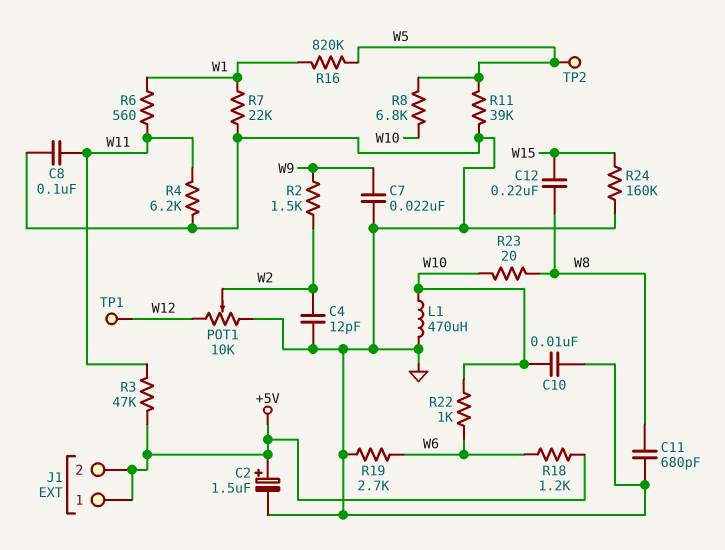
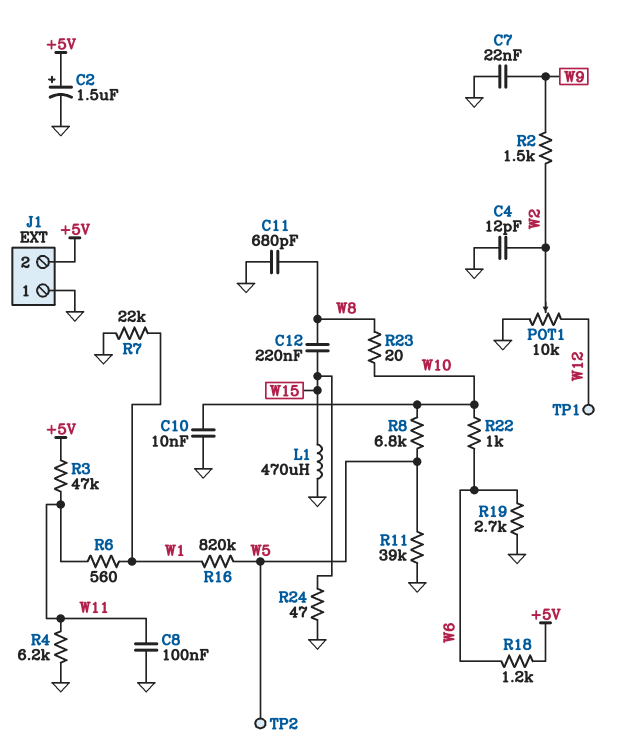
J1 pin 1: +5V -> GND
L1: 470uH (GND, W10) -> 470uH (GND, W15)
R24: 160k (GND, W15) -> 47 (GND, W15)

